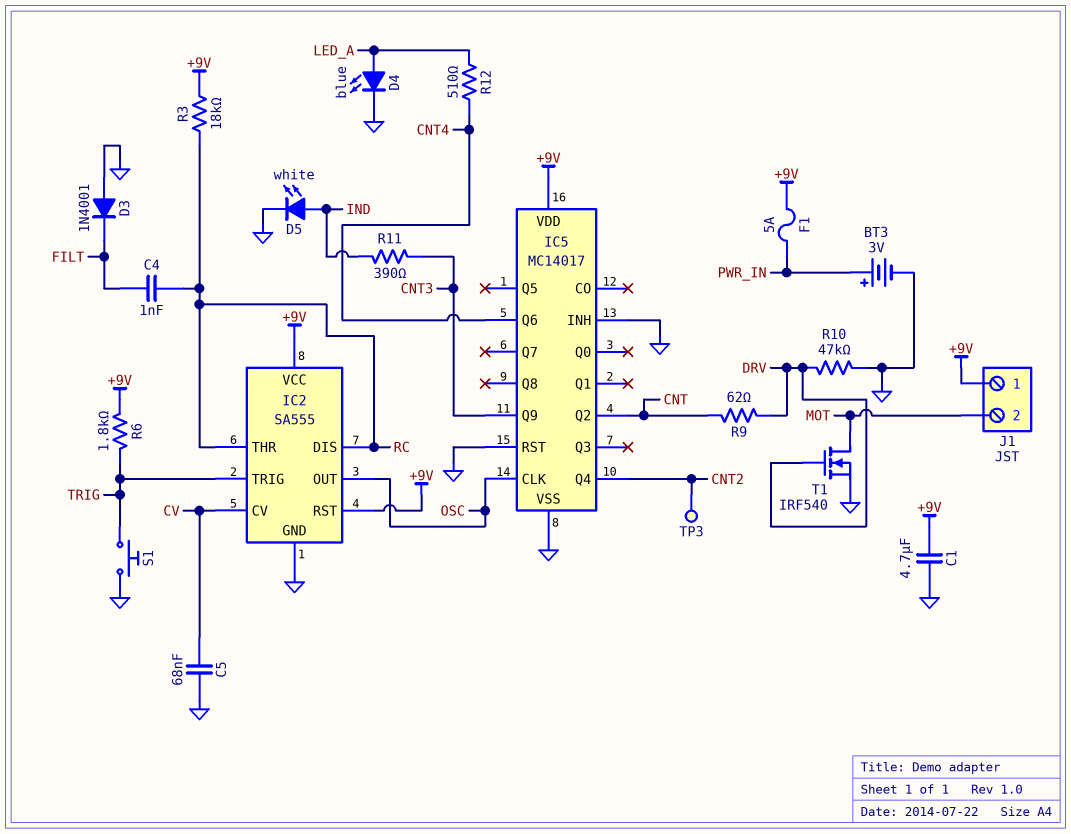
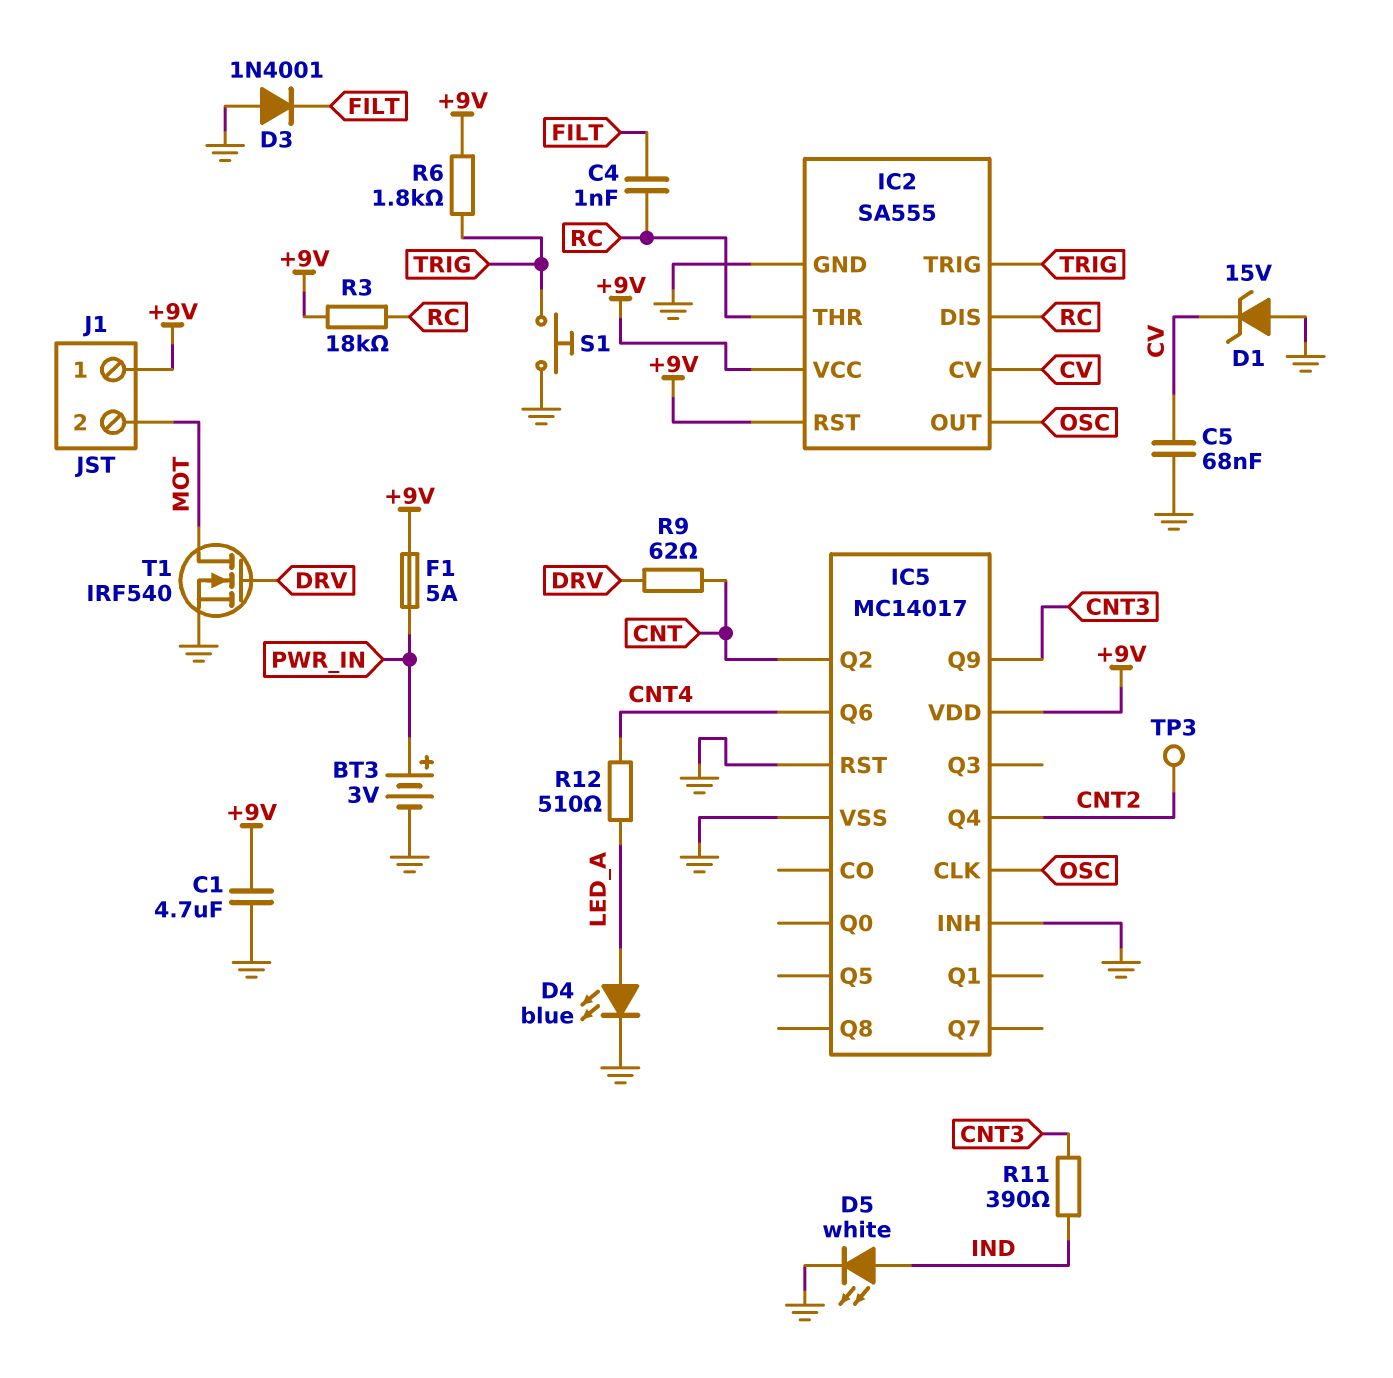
D1: none -> zener 15V (A GND, K CV)
R10: 47k (DRV, GND) -> none

